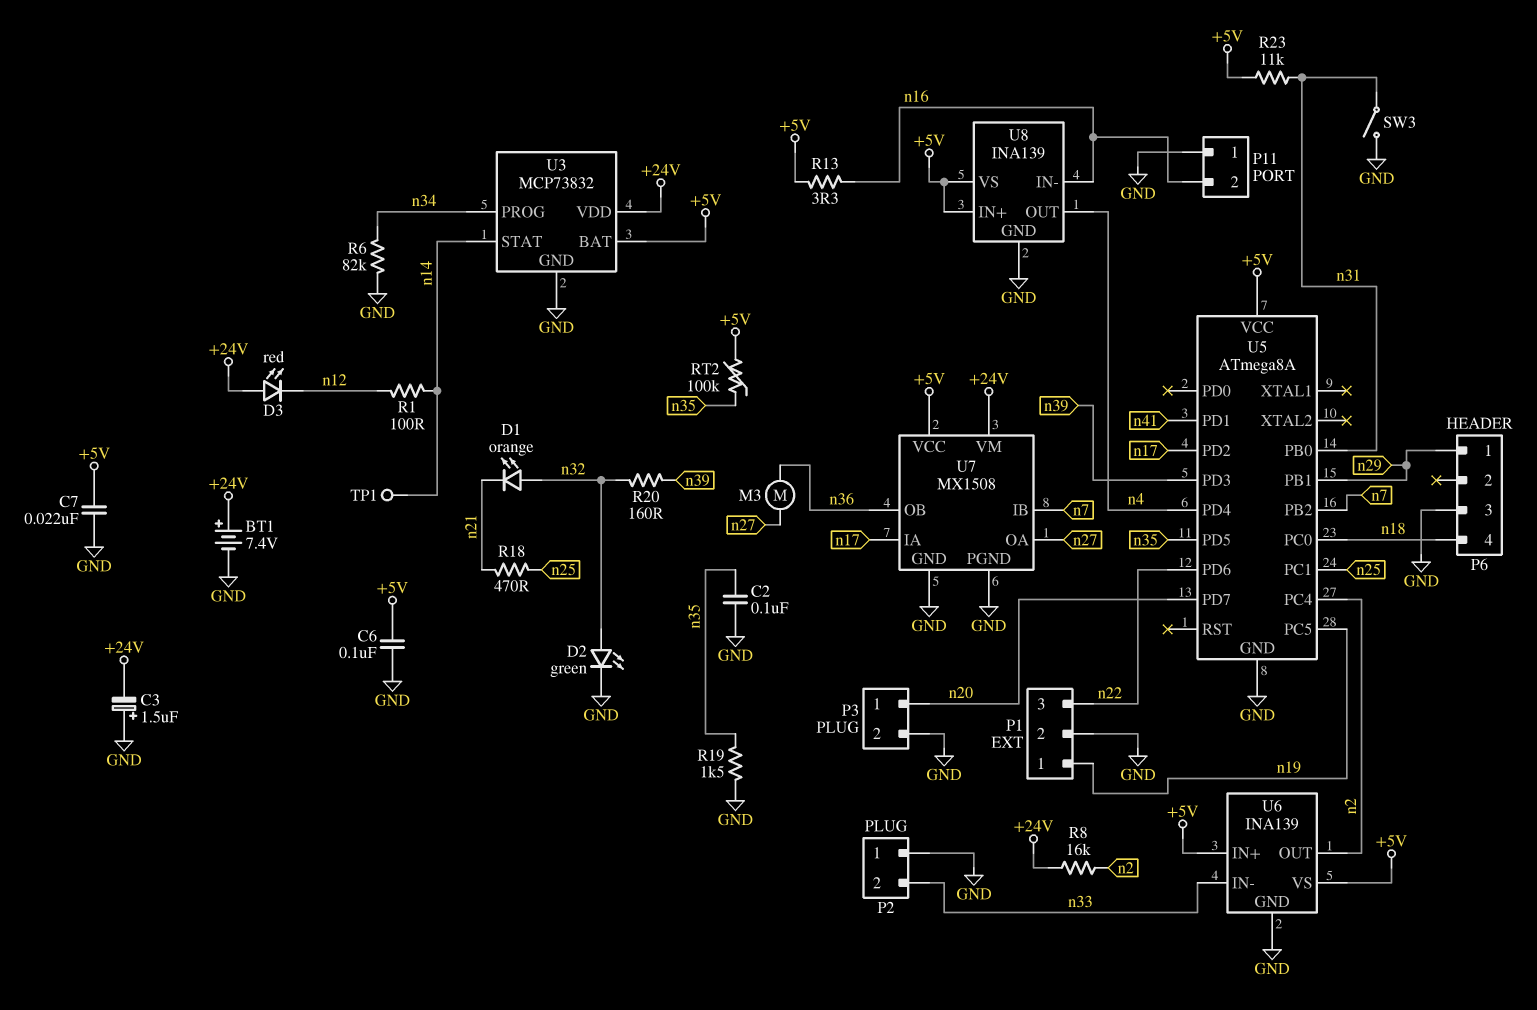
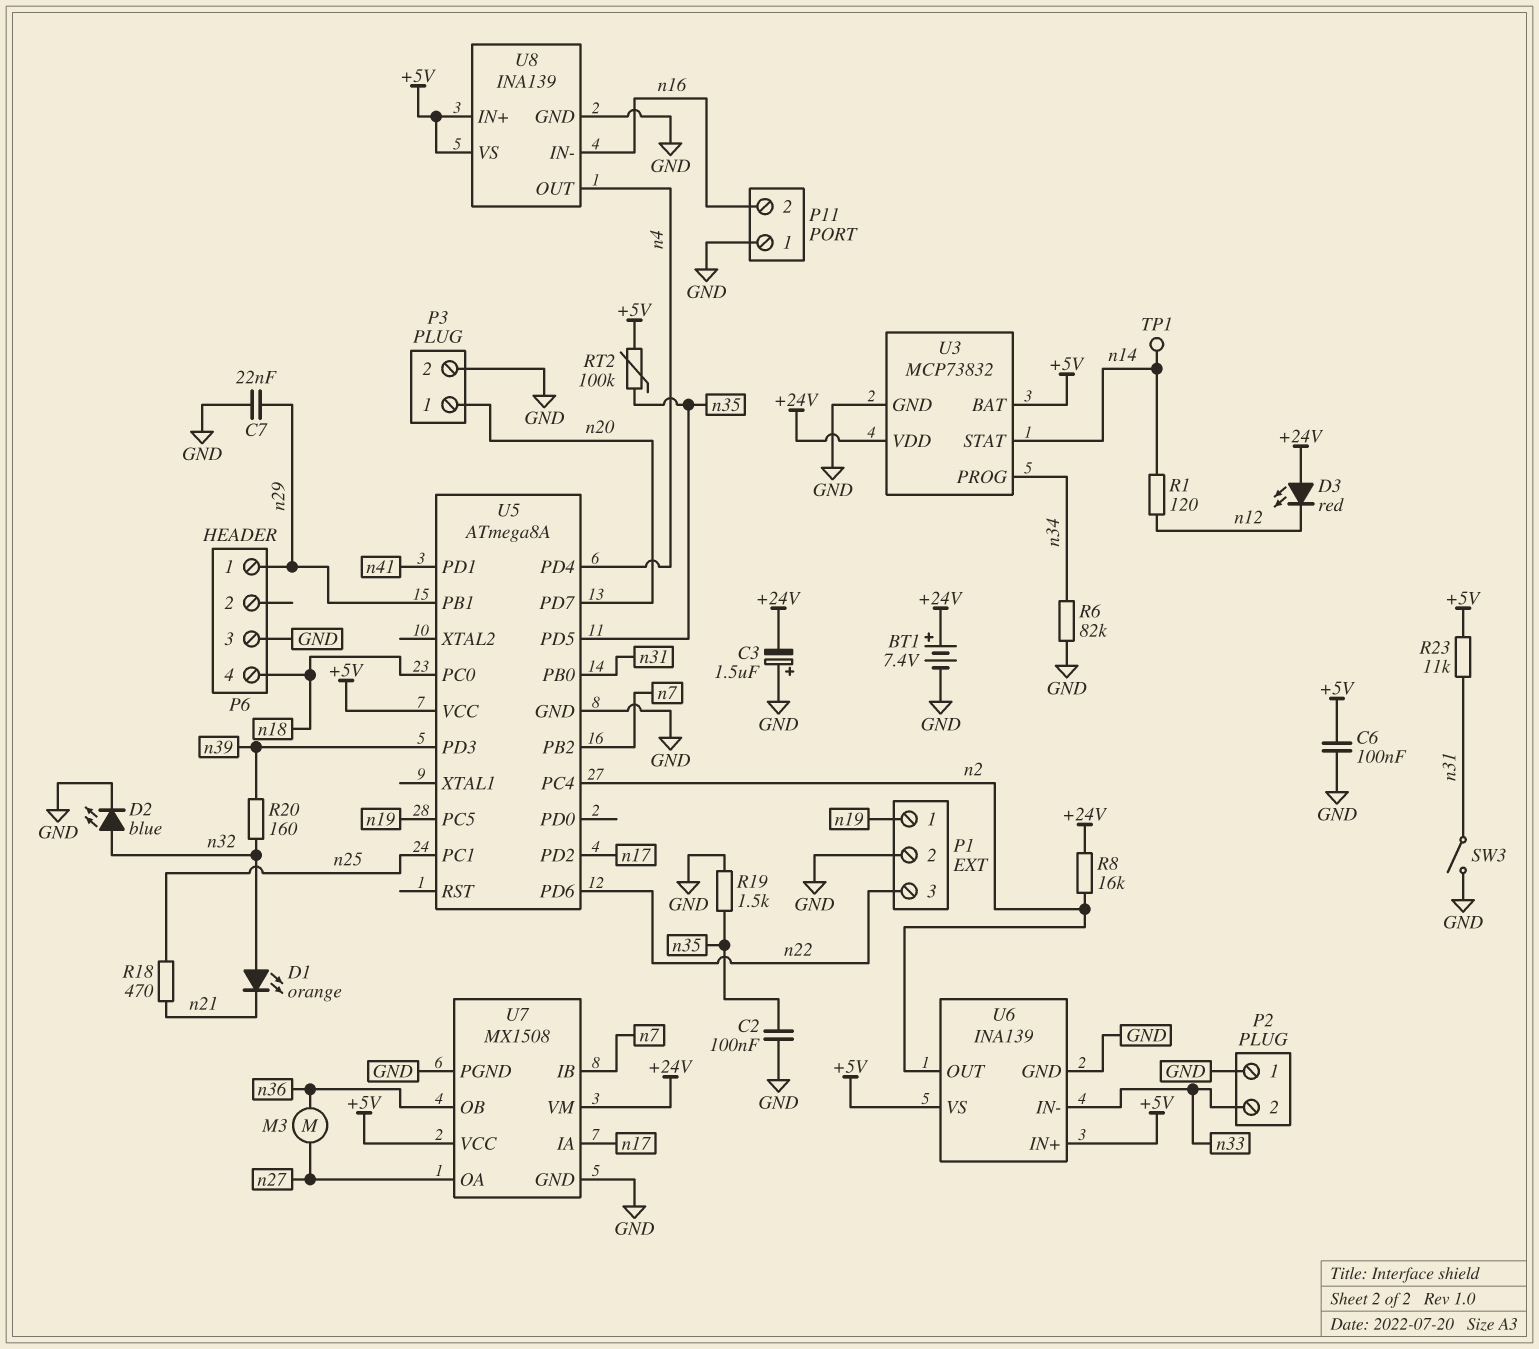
C7: 22nF (+5V, GND) -> 22nF (GND, n29)
D2: LED green (A n32, K GND) -> LED blue (A n32, K GND)
R1: 100 (n12, n14) -> 120 (n12, n14)
R13: 3.3 (+5V, n16) -> none

